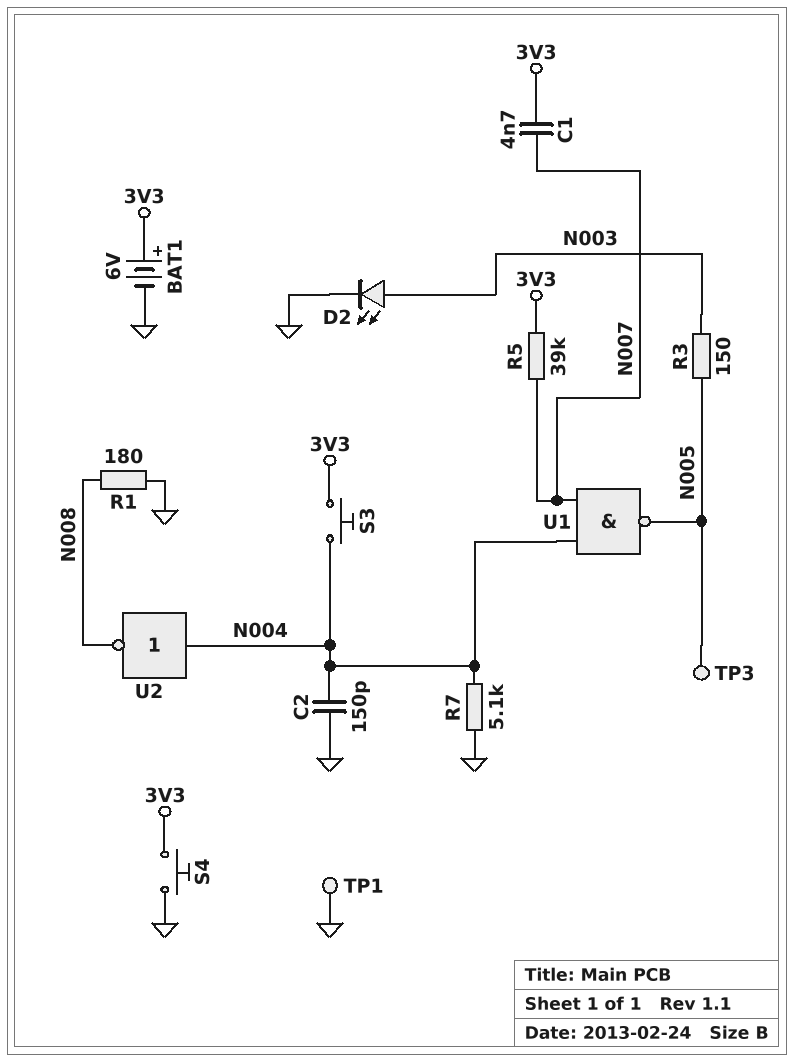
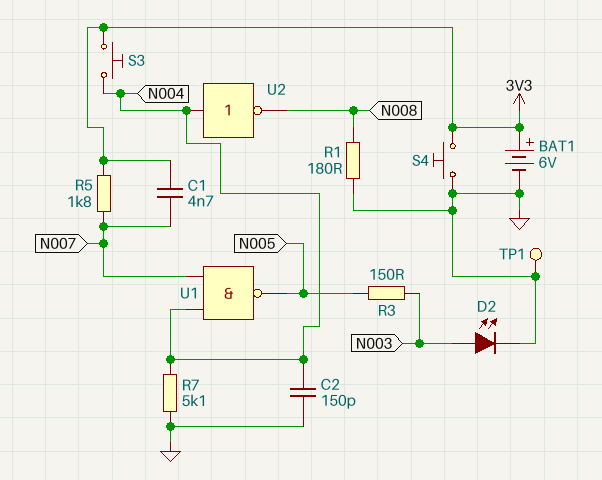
R5: 39k (3V3, N007) -> 1.8k (3V3, N007)
TP3: test point (N005) -> none

